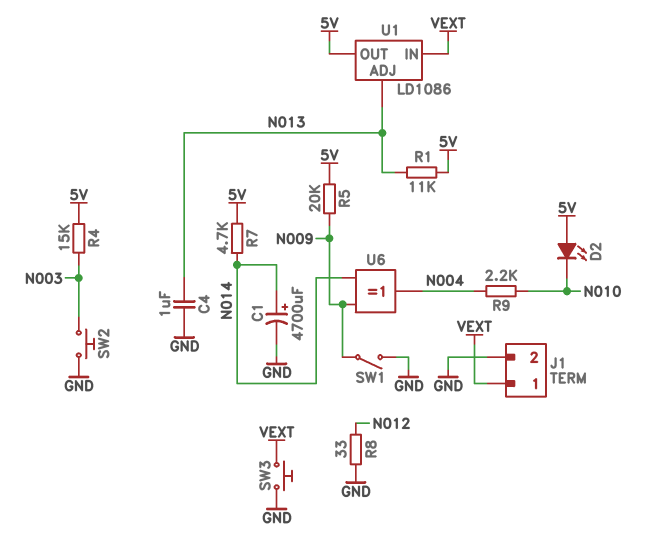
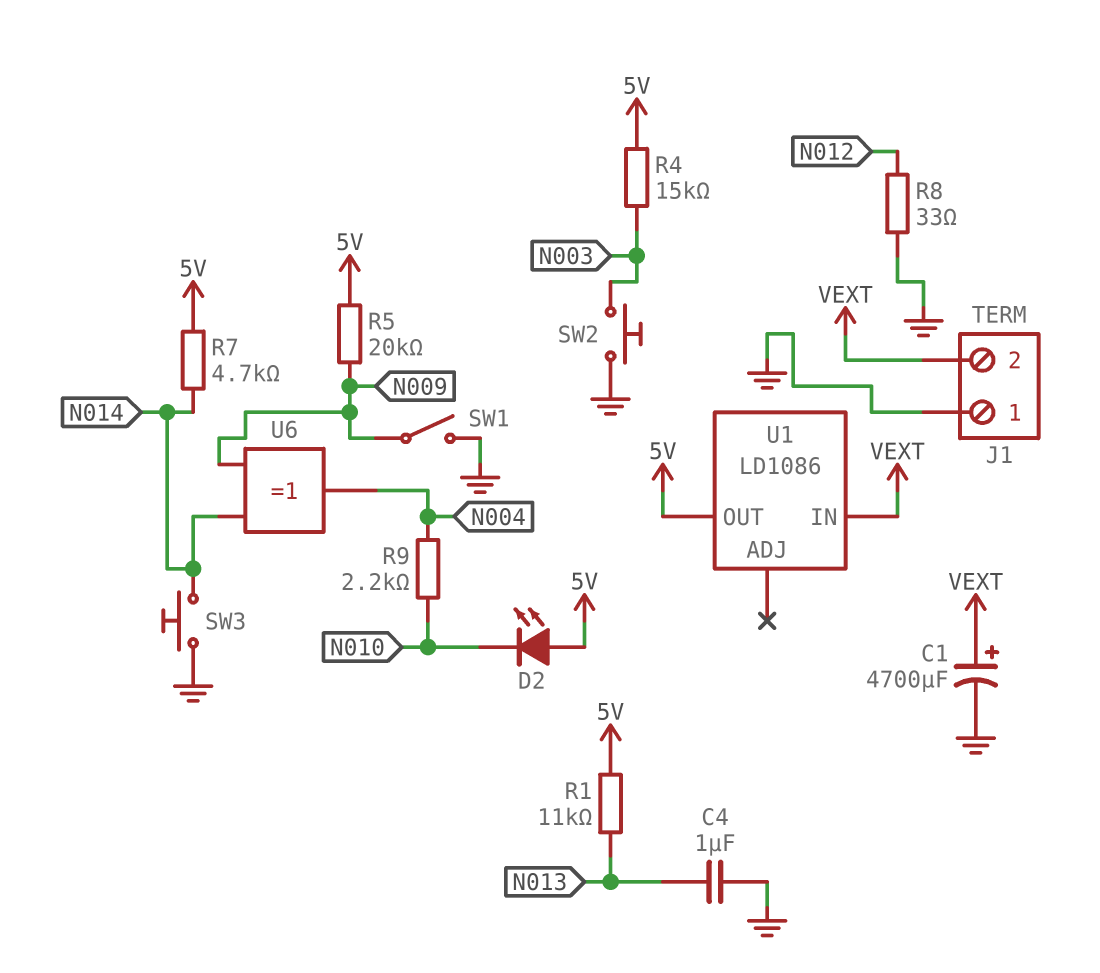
C1: 4700uF (plus N014, minus GND) -> 4700uF (plus VEXT, minus GND)
J1 pin 1: VEXT -> GND
J1 pin 2: GND -> VEXT
SW3: button (GND, VEXT) -> button (GND, N014)
U1 pin ADJ: N013 -> none

